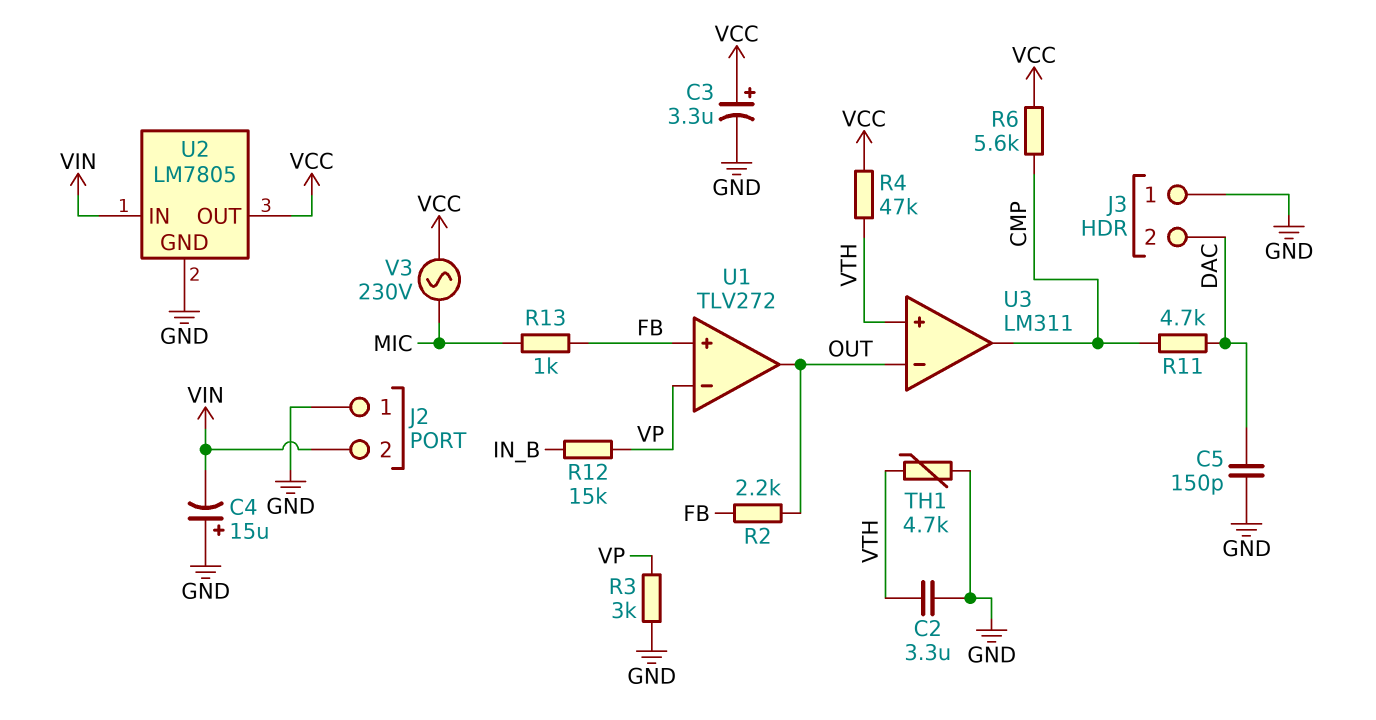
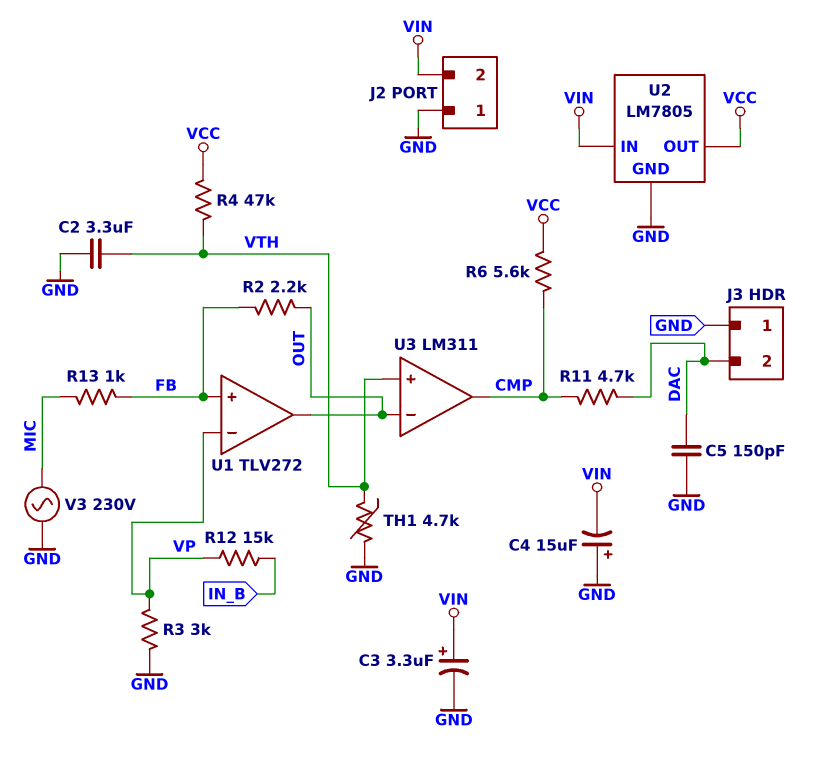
C3: 3.3uF (plus VCC, minus GND) -> 3.3uF (plus VIN, minus GND)
V3: AC 230V (MIC, VCC) -> AC 230V (GND, MIC)

